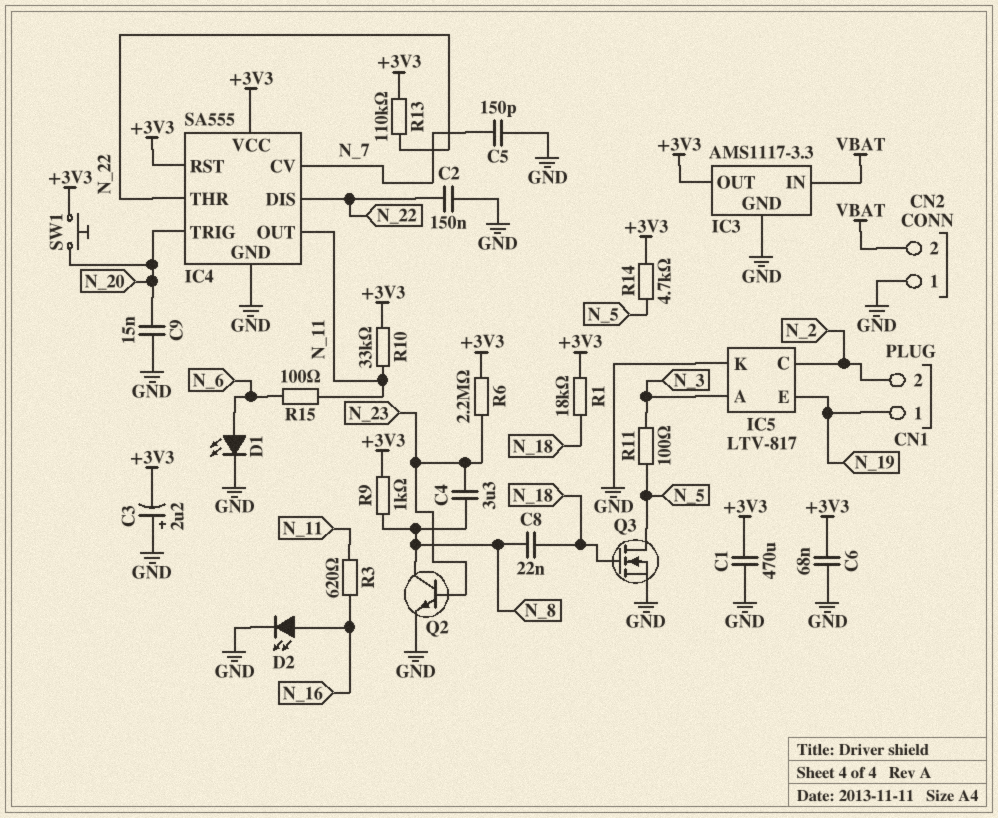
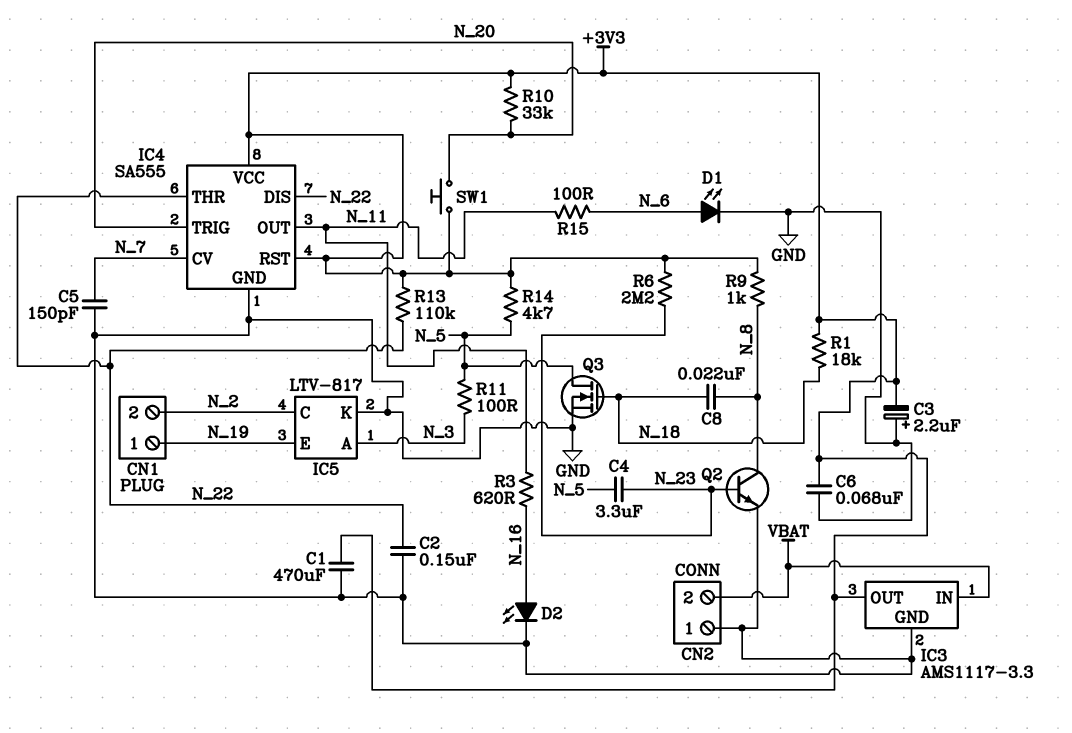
C4: 3.3uF (N_8, N_23) -> 3.3uF (N_5, N_23)
C9: 15nF (GND, N_20) -> none
R10: 33k (+3V3, N_11) -> 33k (+3V3, N_20)

